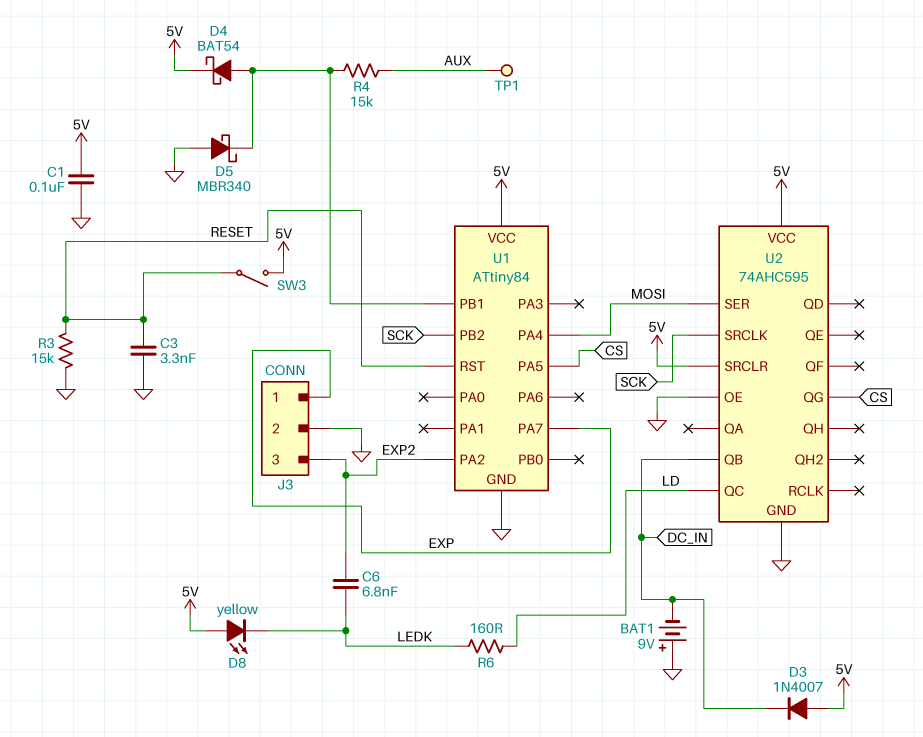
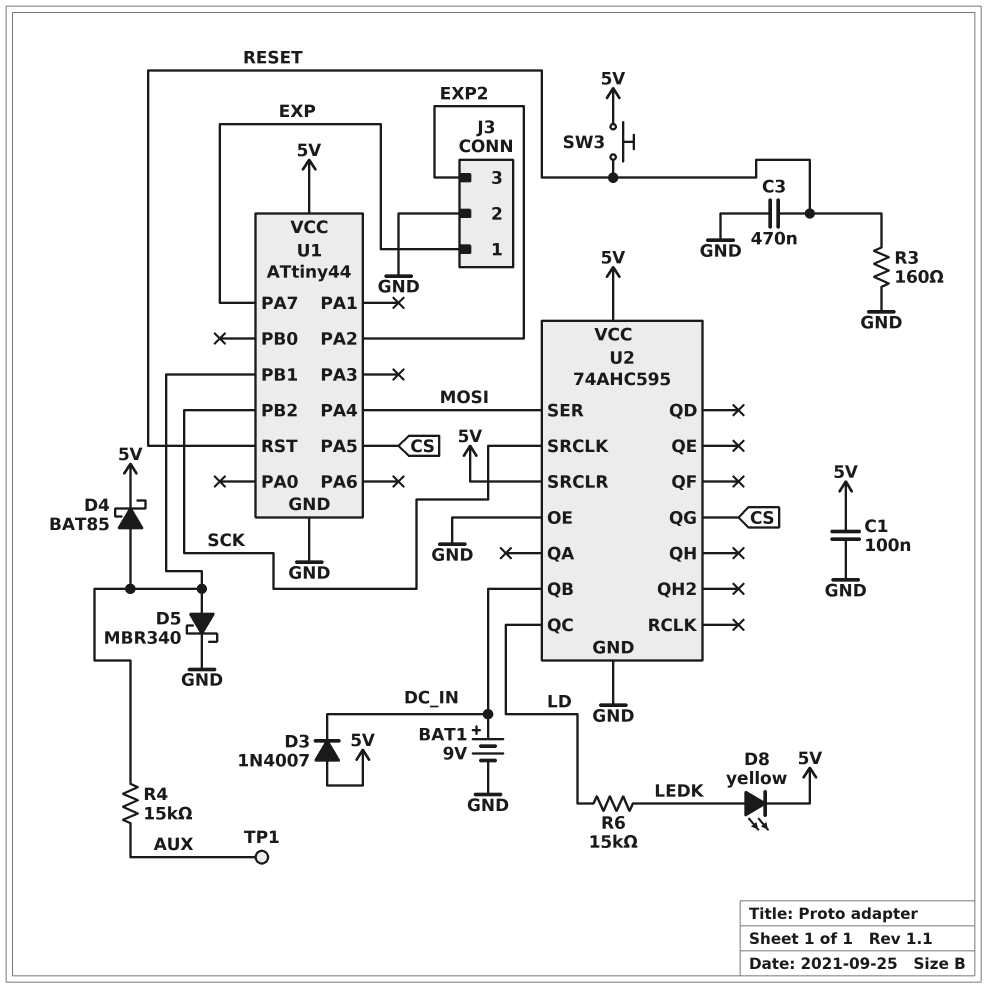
BAT1: 9V (plus GND, minus DC_IN) -> 9V (plus DC_IN, minus GND)
C3: 3.3nF (GND, RESET) -> 470nF (GND, RESET)
C6: 6.8nF (EXP2, LEDK) -> none
D4: schottky BAT54 (A U1/PB1, K 5V) -> schottky BAT85 (A U1/PB1, K 5V)
D5: schottky MBR340 (A GND, K U1/PB1) -> schottky MBR340 (A U1/PB1, K GND)
D8: LED yellow (A 5V, K LEDK) -> LED yellow (A LEDK, K 5V)
R3: 15k (GND, RESET) -> 160 (GND, RESET)
R6: 160 (LD, LEDK) -> 15k (LD, LEDK)
SW3: switch (5V, RESET) -> button (5V, RESET)
U1: ATtiny84 -> ATtiny44

